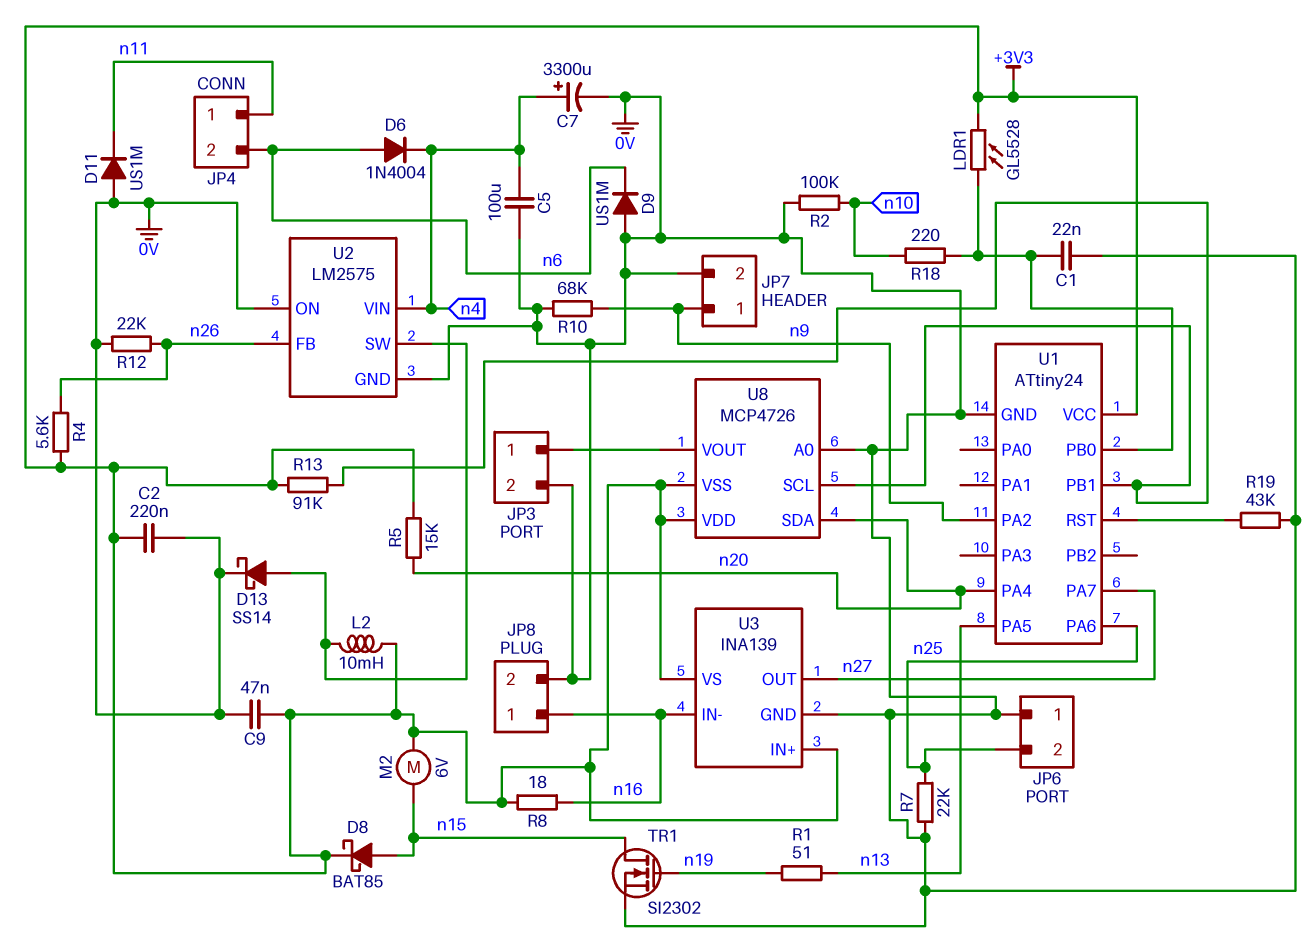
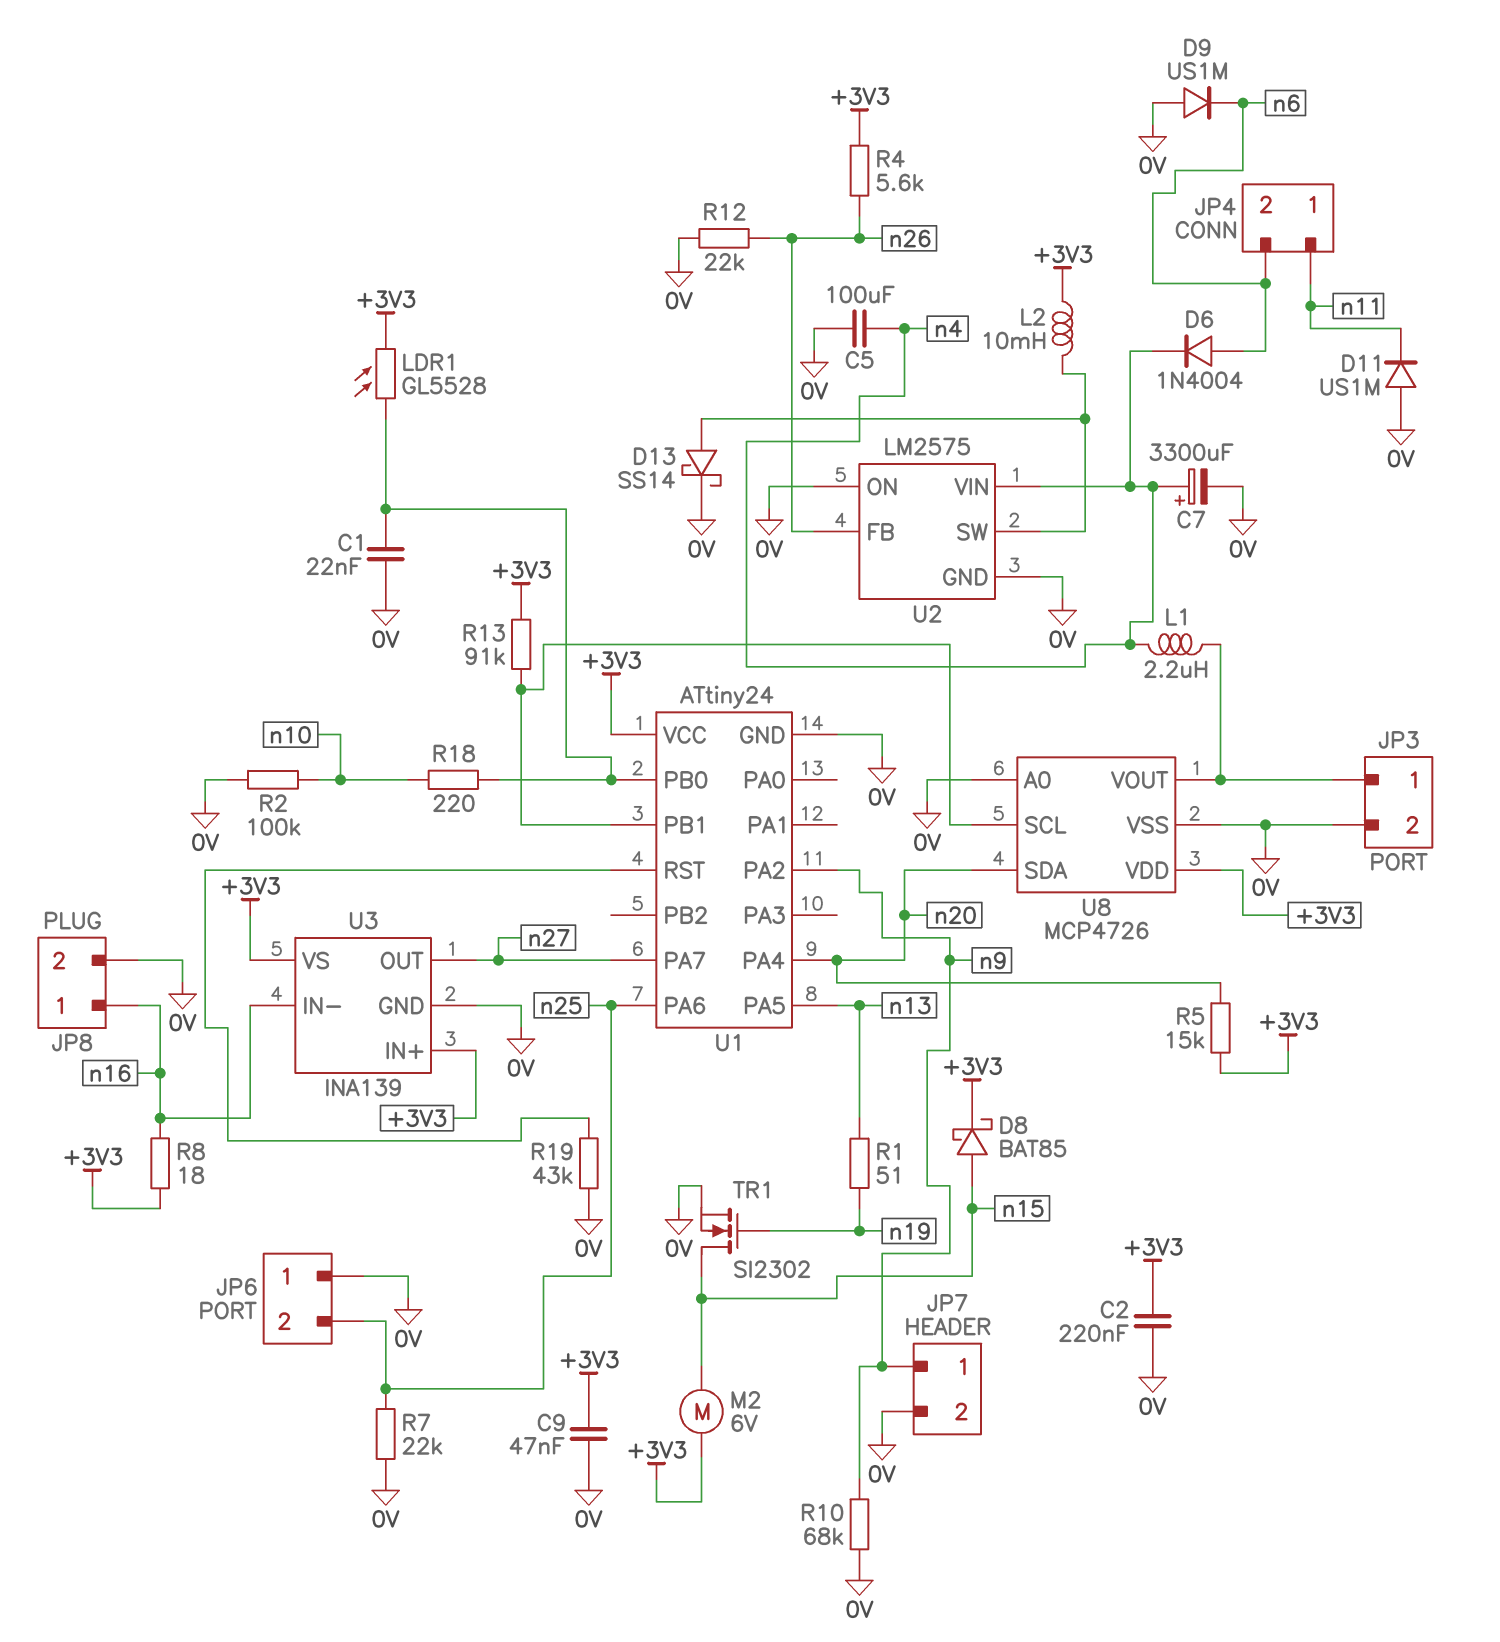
L1: none -> 2.2uH (JP3/1, n4)
U8 pin VSS: +3V3 -> 0V

